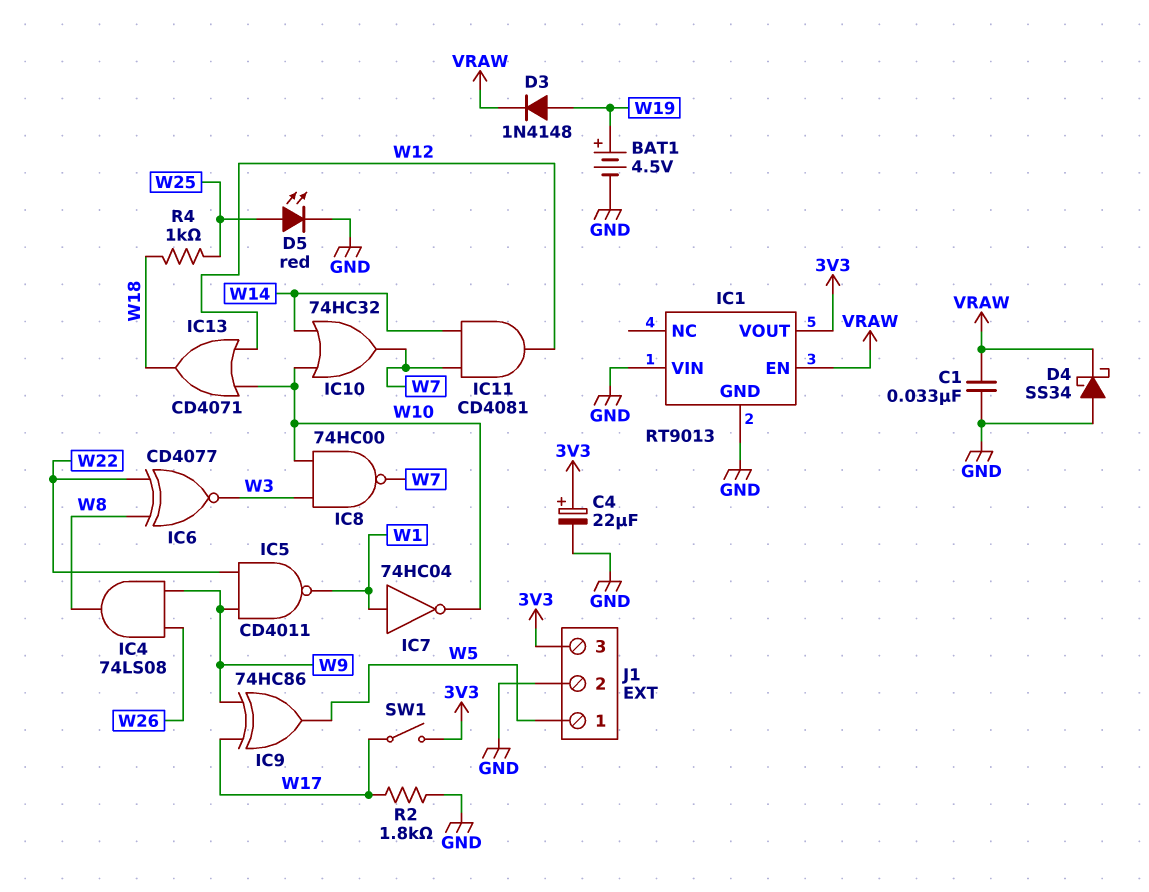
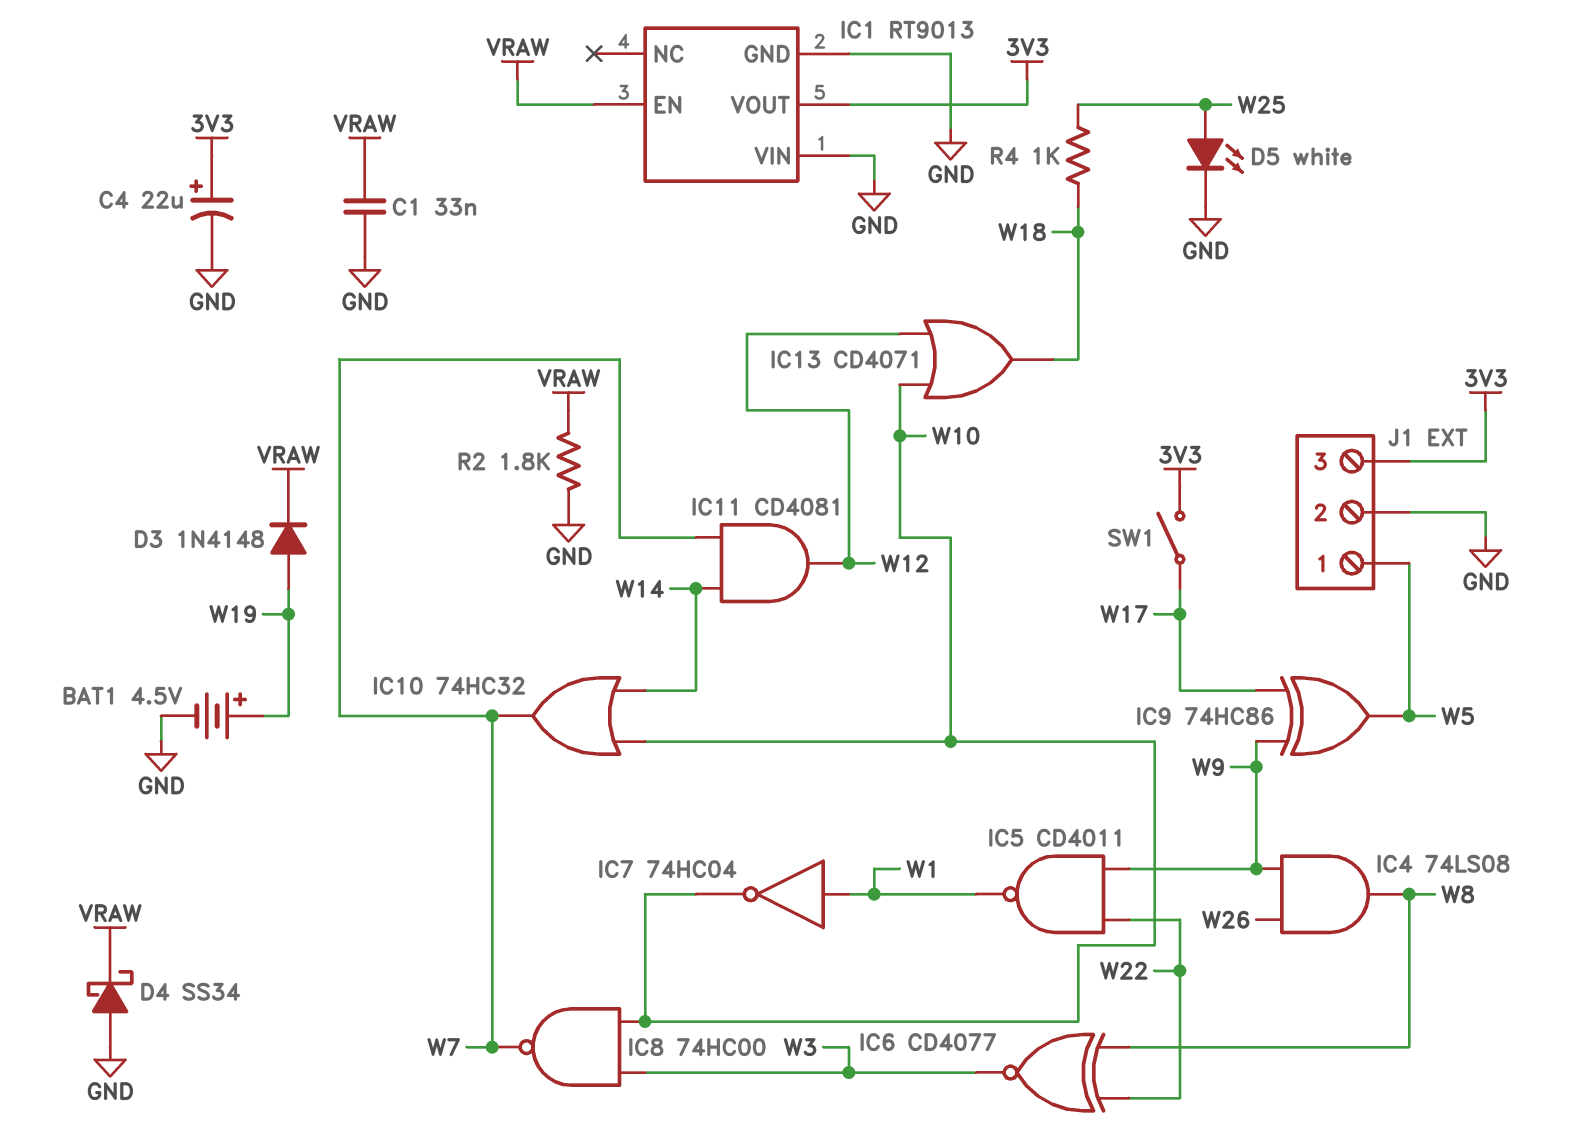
D5: LED red (A W25, K GND) -> LED white (A W25, K GND)
R2: 1.8k (GND, W17) -> 1.8k (GND, VRAW)

